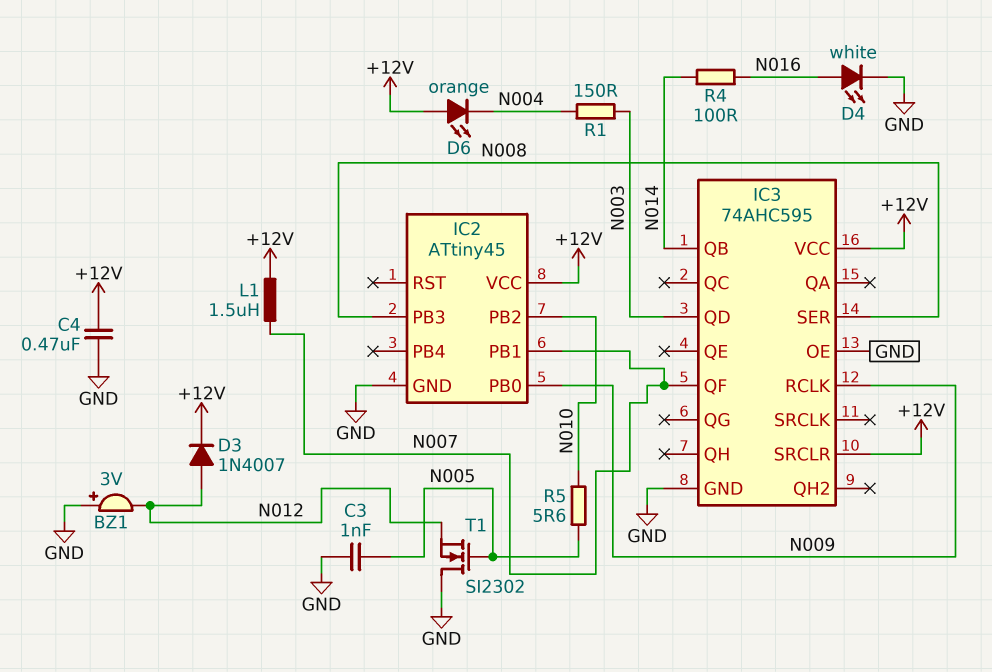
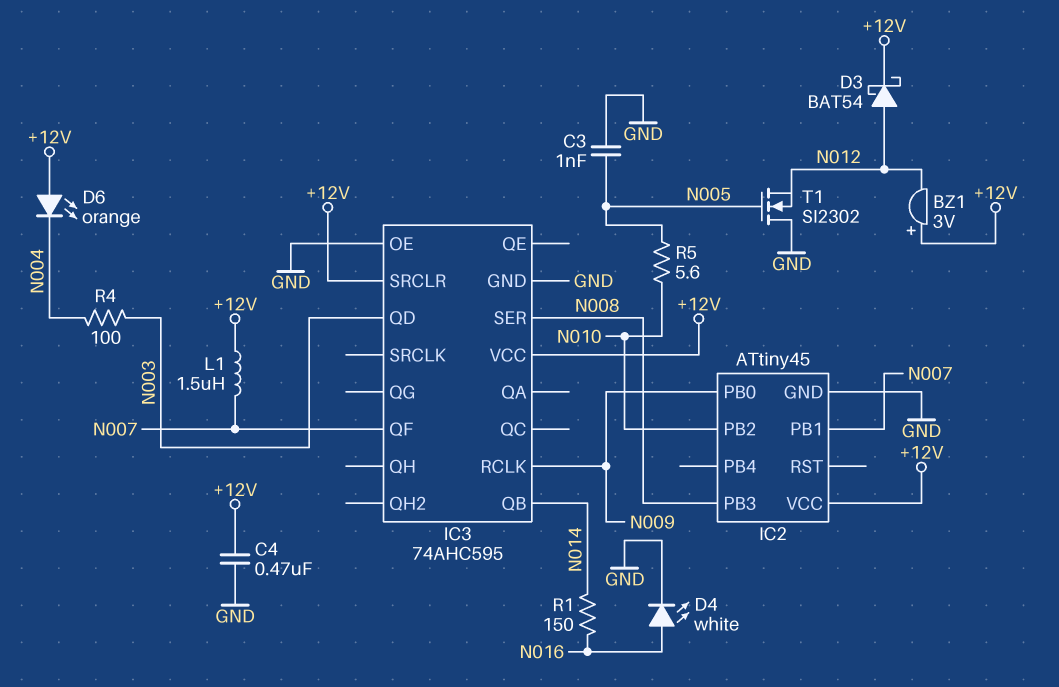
BZ1: buzzer 3V (plus GND, minus N012) -> buzzer 3V (plus +12V, minus N012)
D3: diode 1N4007 (A N012, K +12V) -> schottky BAT54 (A N012, K +12V)
R1: 150 (N003, N004) -> 150 (N014, N016)
R4: 100 (N014, N016) -> 100 (N003, N004)

